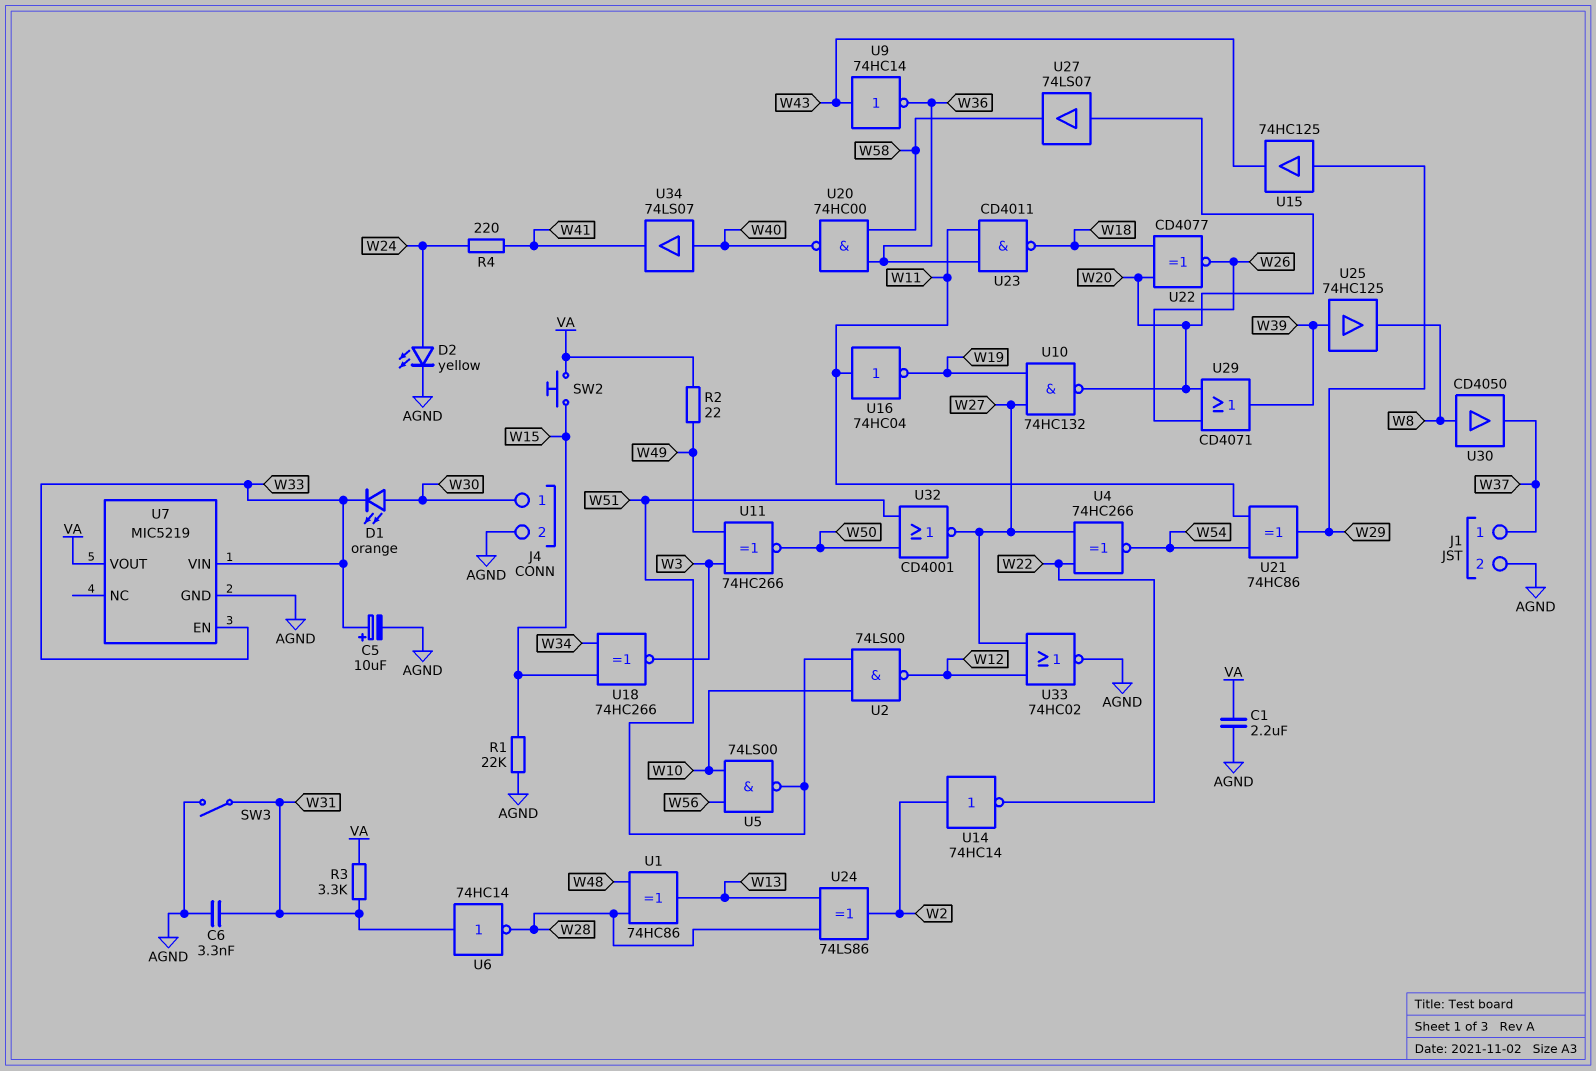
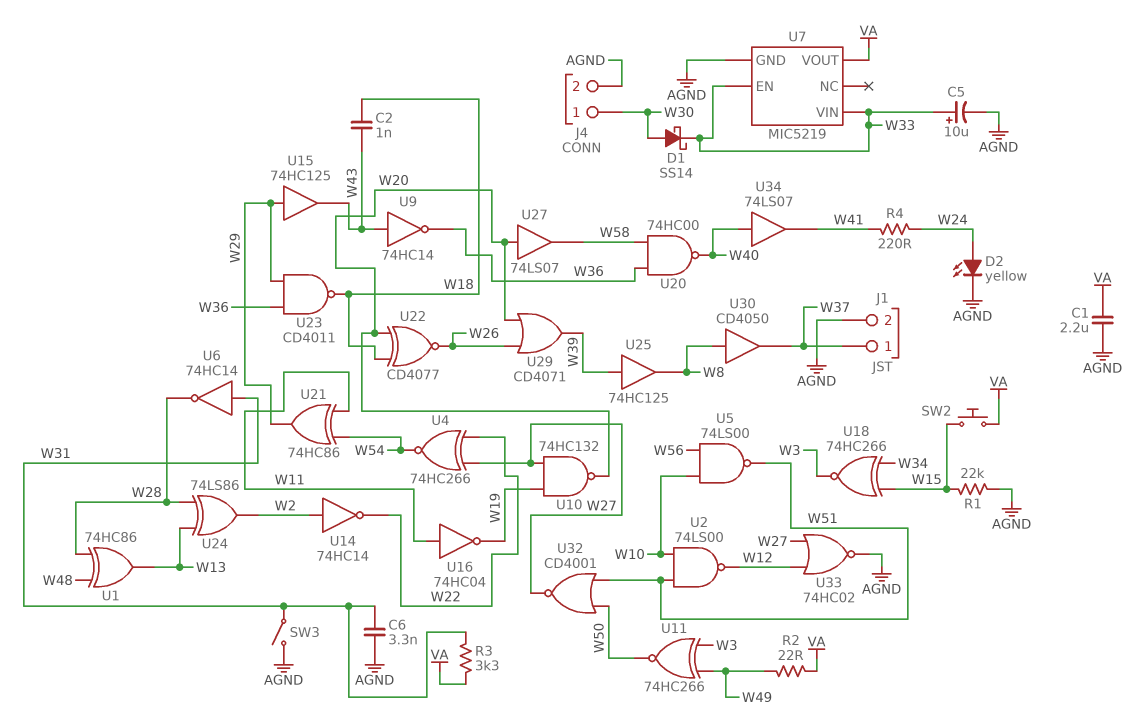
C2: none -> 1nF (W18, W43)
D1: LED orange (A W30, K W33) -> schottky SS14 (A W30, K W33)
U23: NAND CD4011 (in W11, in W36, out W18) -> NAND CD4011 (in W29, in W36, out W18)

